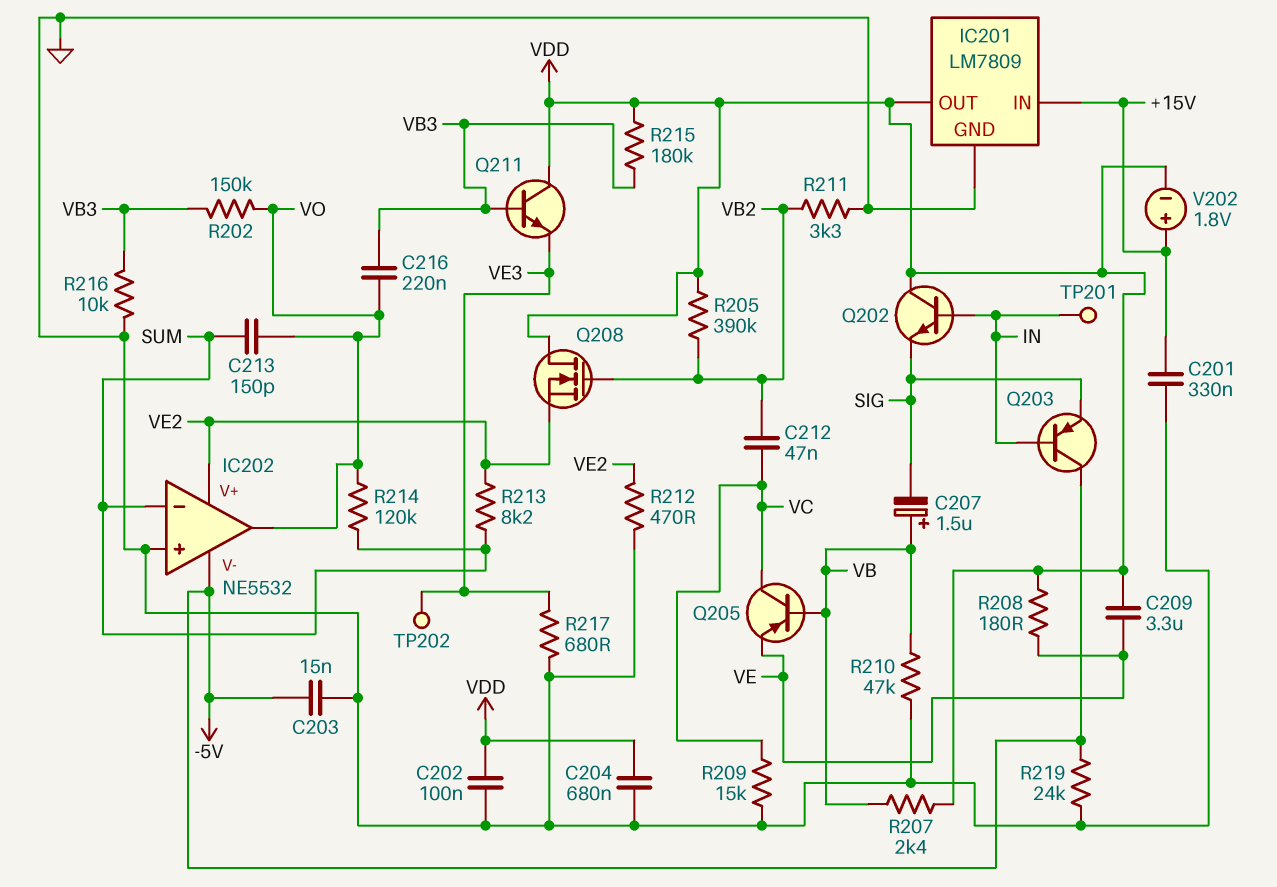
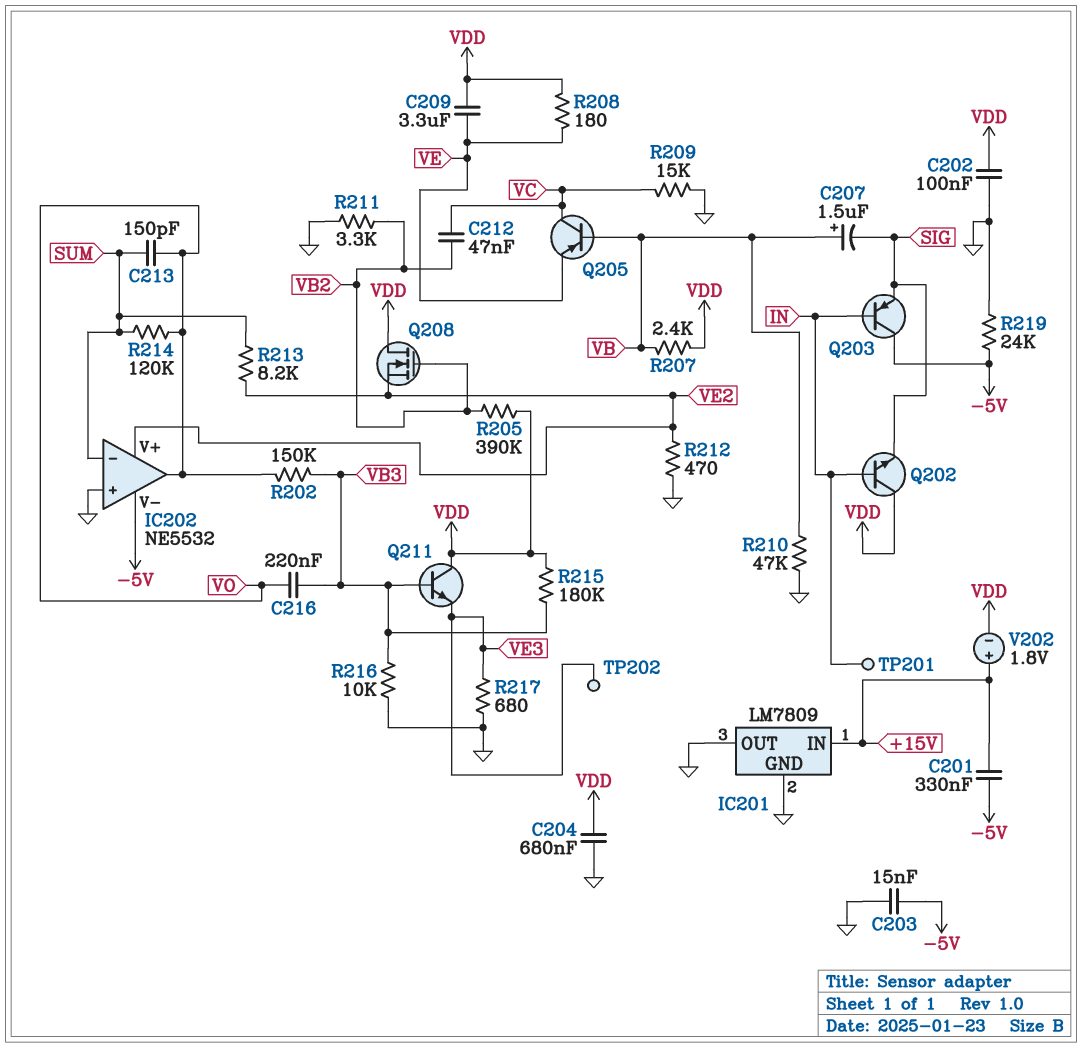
C201: 330nF (+15V, GND) -> 330nF (+15V, -5V)
IC201 pin OUT: VDD -> GND

